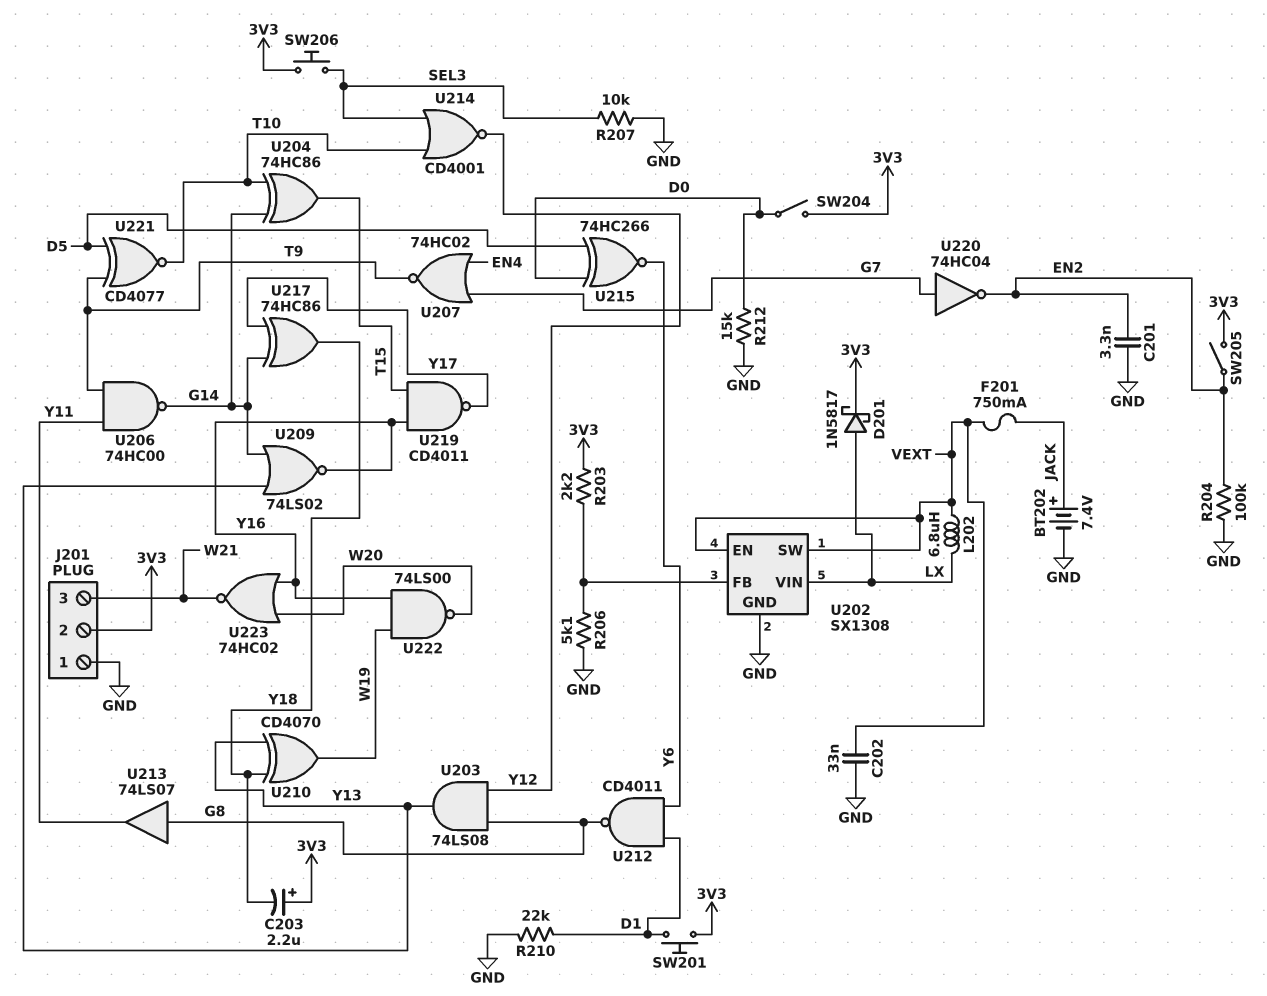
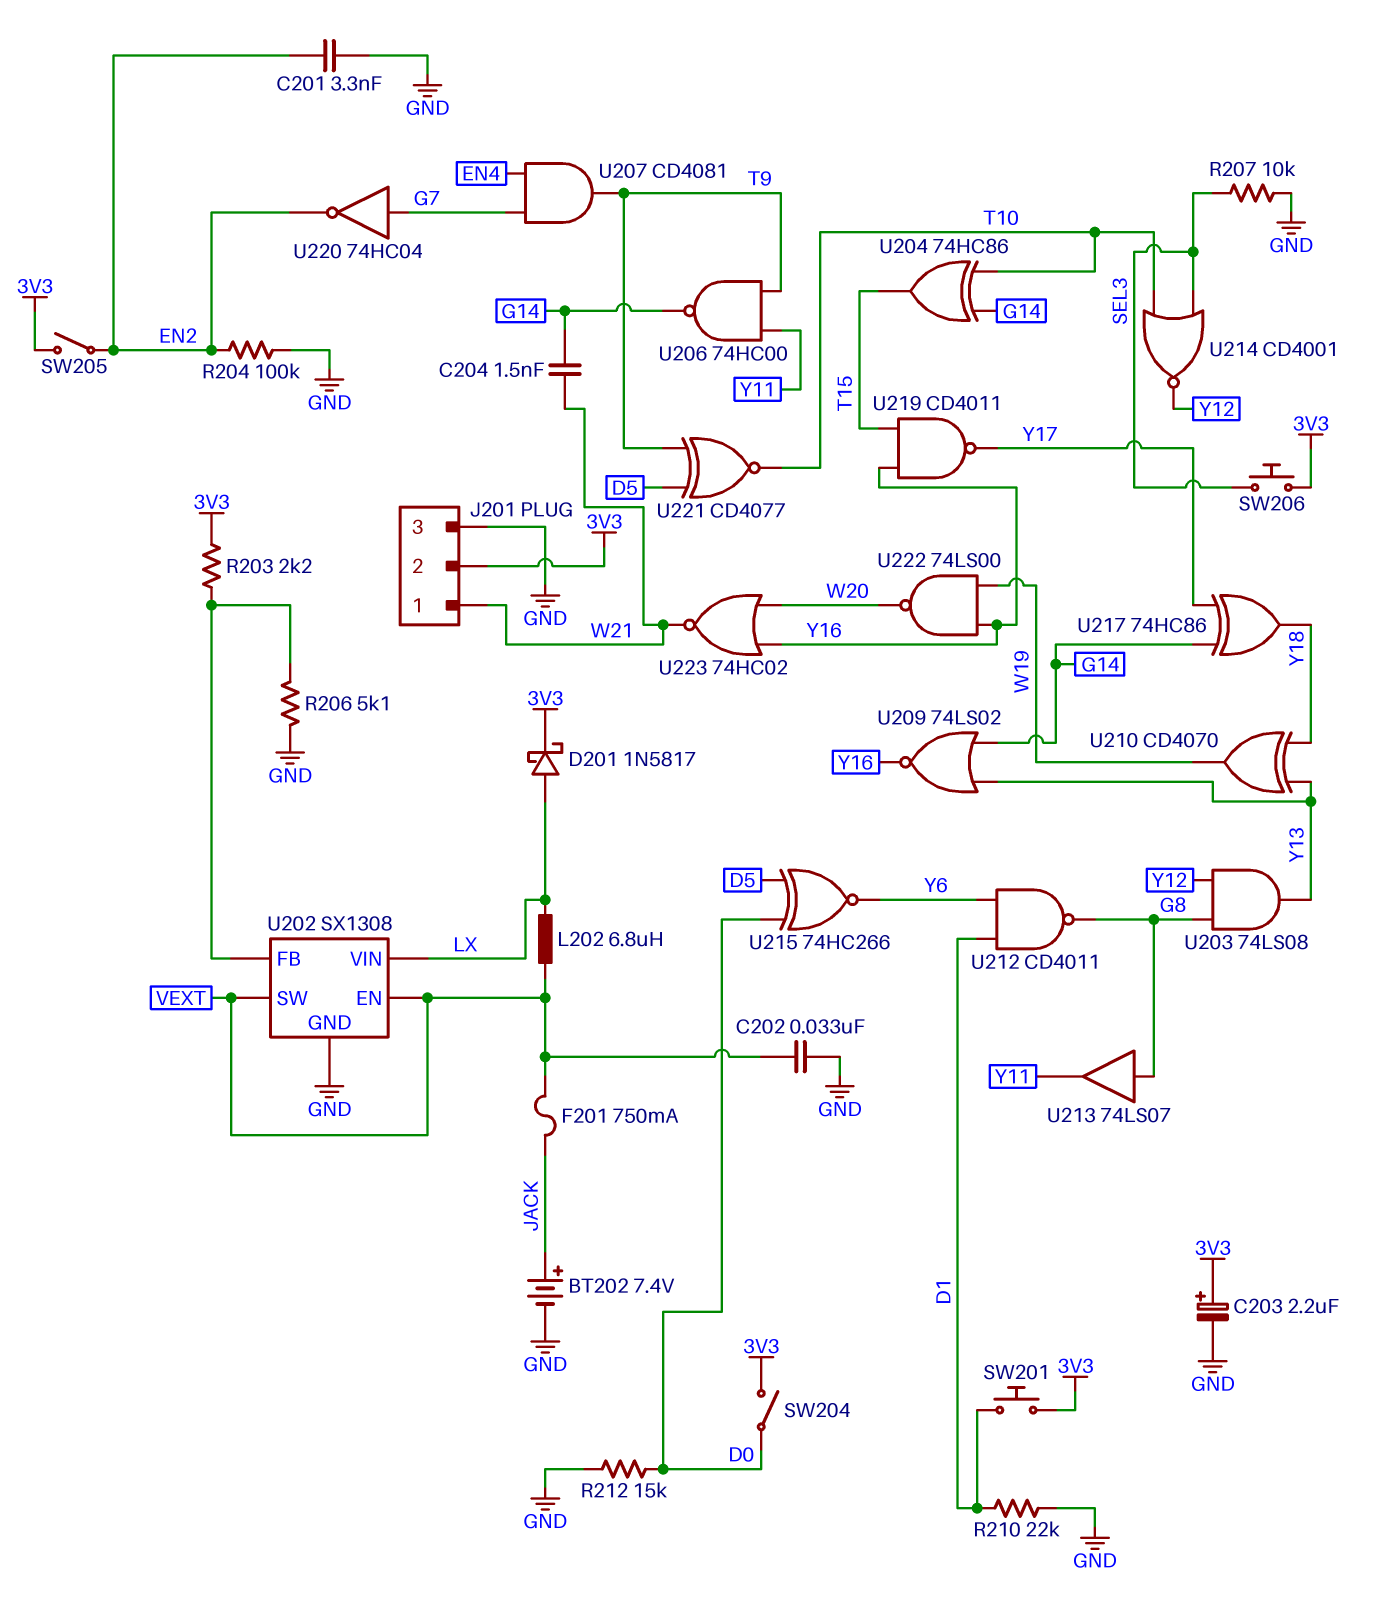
C203: 2.2uF (plus 3V3, minus Y18) -> 2.2uF (plus 3V3, minus GND)
C204: none -> 1.5nF (G14, W21)
J201 pin 1: GND -> W21
J201 pin 3: W21 -> GND
U207: NOR 74HC02 (in EN4, in G7, out T9) -> AND CD4081 (in EN4, in G7, out T9)

